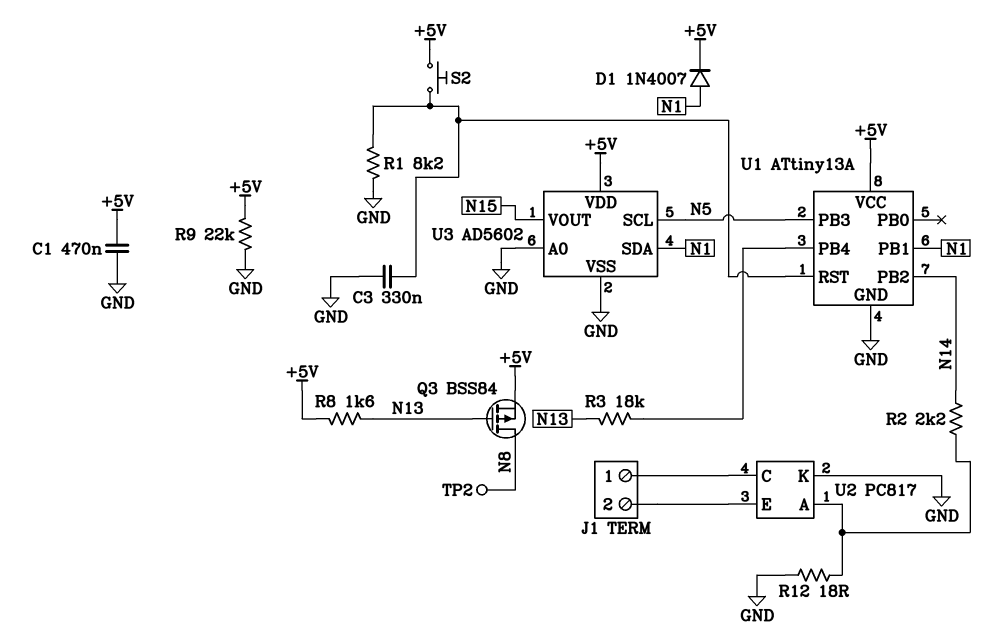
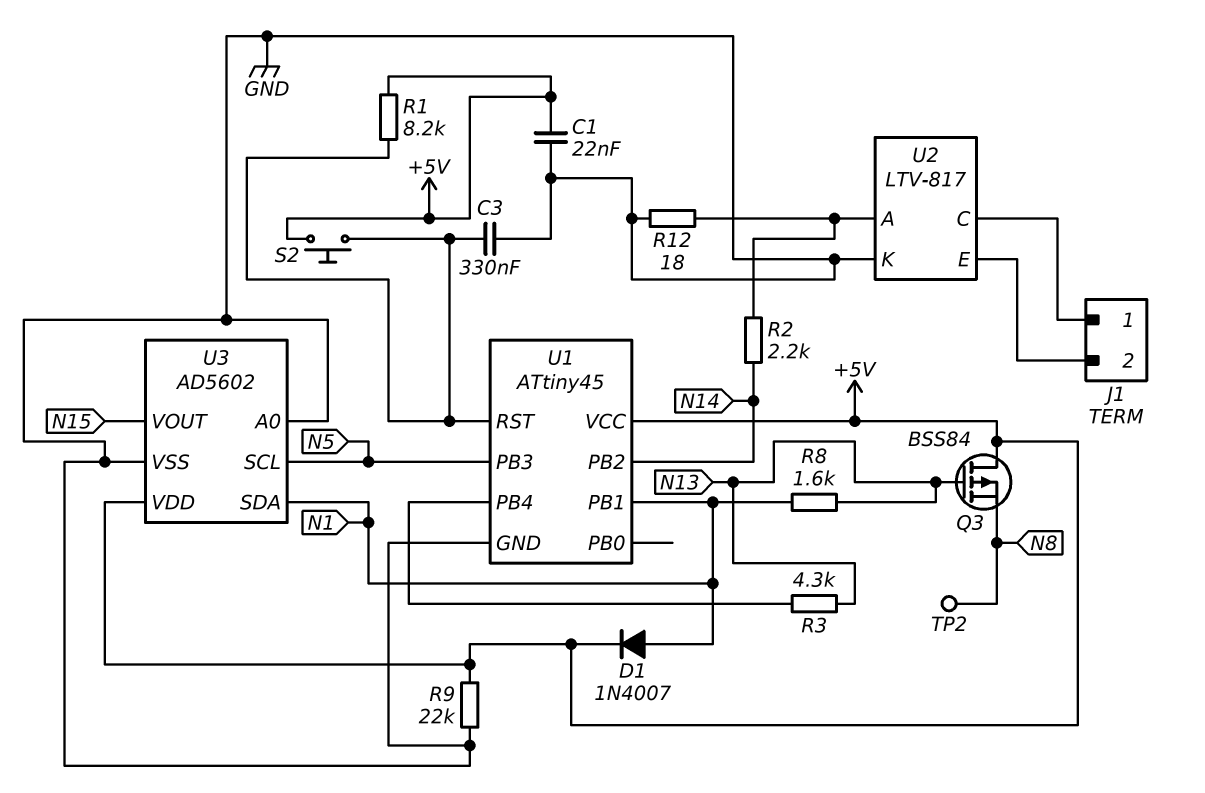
C1: 470nF (+5V, GND) -> 22nF (+5V, GND)
Q3: PMOS BSS84 (G N13, D N8, S +5V) -> PMOS BSS84 (G N13, D +5V, S N8)
R1: 8.2k (GND, U1/RST) -> 8.2k (+5V, U1/RST)
R3: 18k (N13, U1/PB4) -> 4.3k (N13, U1/PB4)
R8: 1.6k (+5V, N13) -> 1.6k (N1, N13)
U1: ATtiny13A -> ATtiny45
U2: PC817 -> LTV-817

